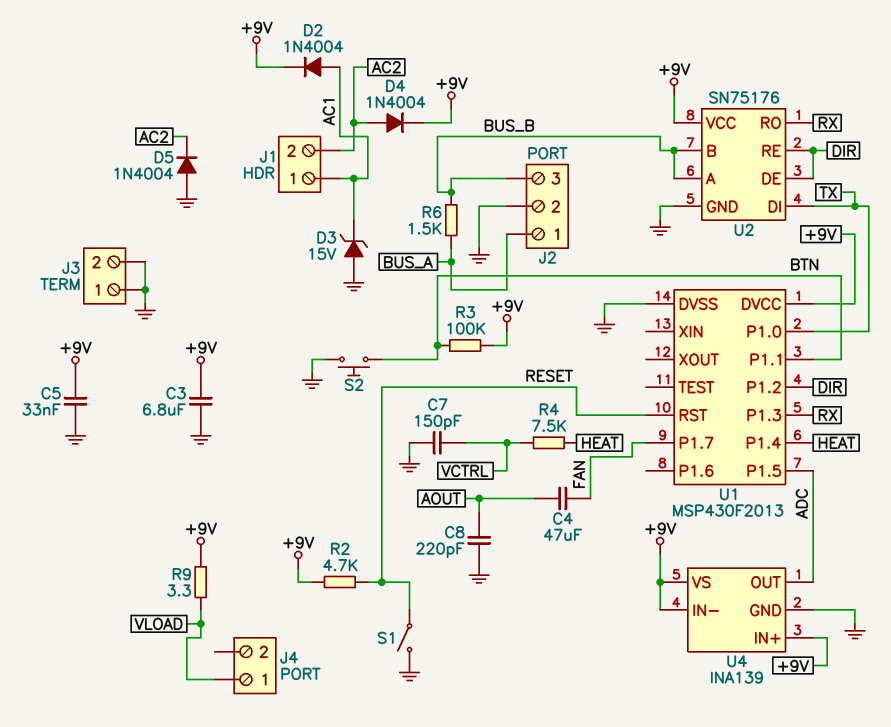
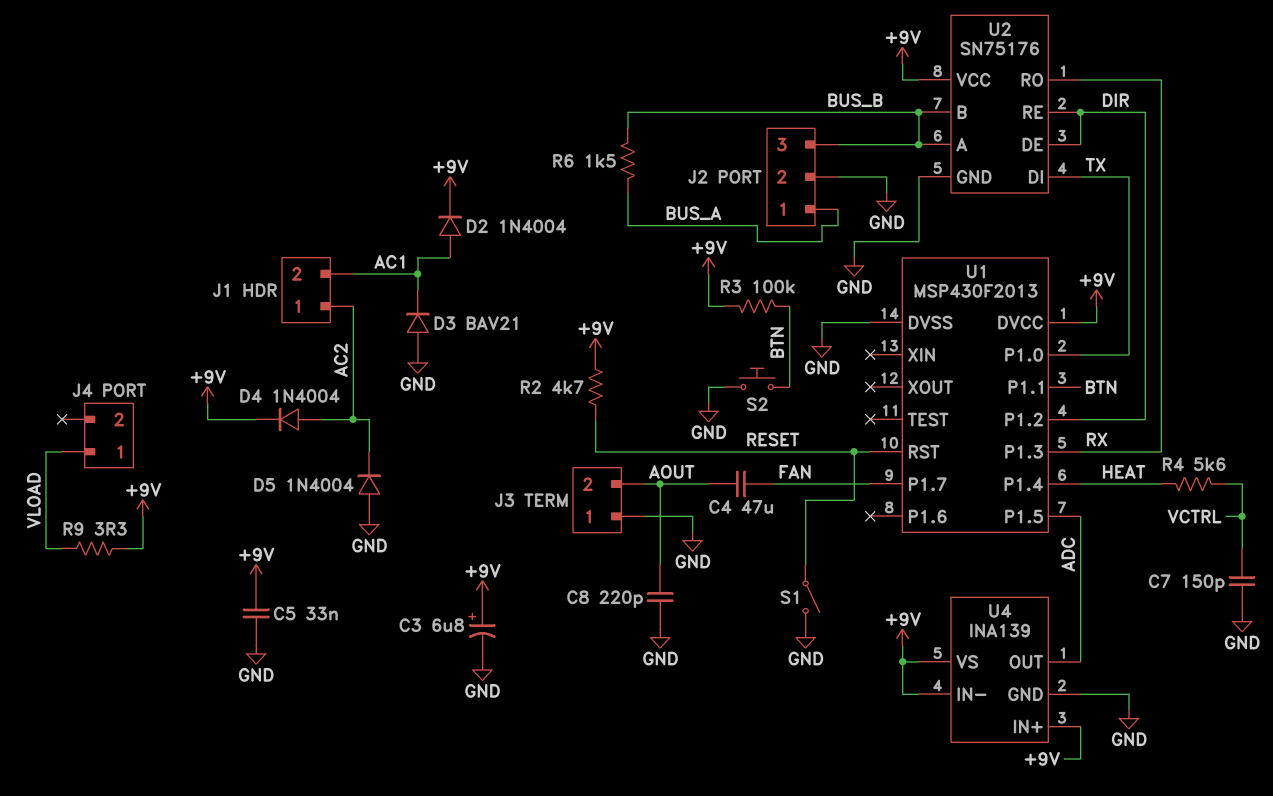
C3: 6.8uF (+9V, GND) -> 6.8uF (plus +9V, minus GND)
D3: zener 15V (A GND, K AC1) -> diode BAV21 (A GND, K AC1)
J1 pin 1: AC1 -> AC2
J1 pin 2: AC2 -> AC1
J3 pin 2: GND -> AOUT
R4: 7.5k (HEAT, VCTRL) -> 5.6k (HEAT, VCTRL)

